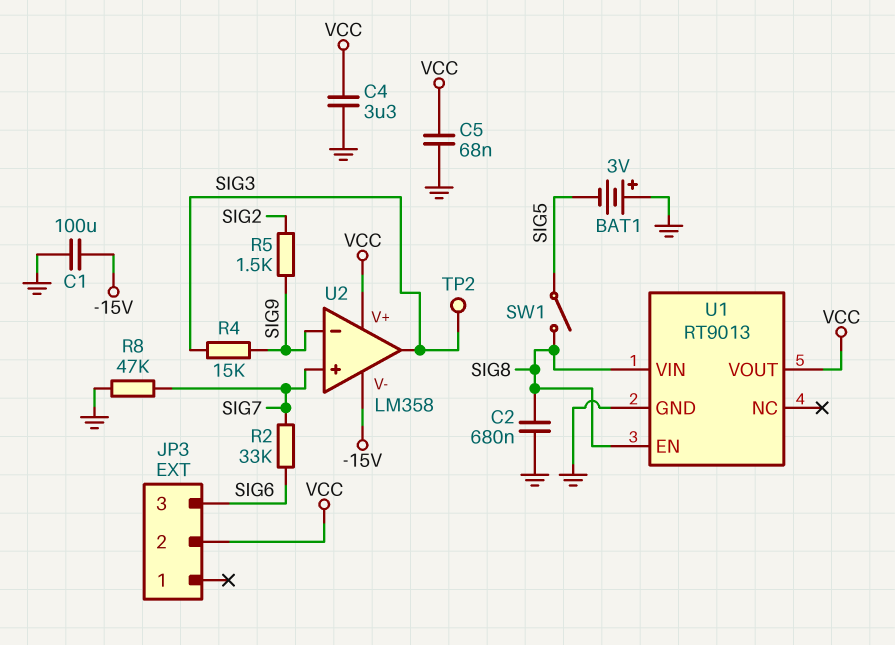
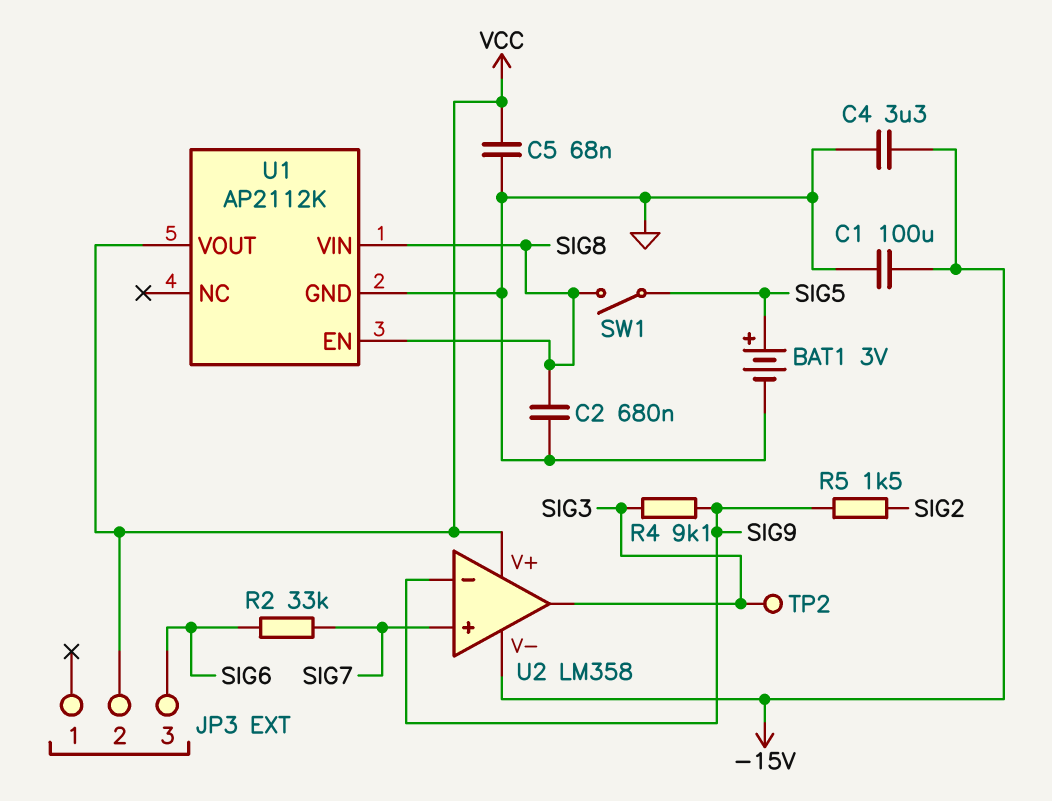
BAT1: 3V (plus GND, minus SIG5) -> 3V (plus SIG5, minus GND)
C4: 3.3uF (GND, VCC) -> 3.3uF (-15V, GND)
R4: 15k (SIG3, SIG9) -> 9.1k (SIG3, SIG9)
R8: 47k (GND, SIG7) -> none
U1: RT9013 -> AP2112K

